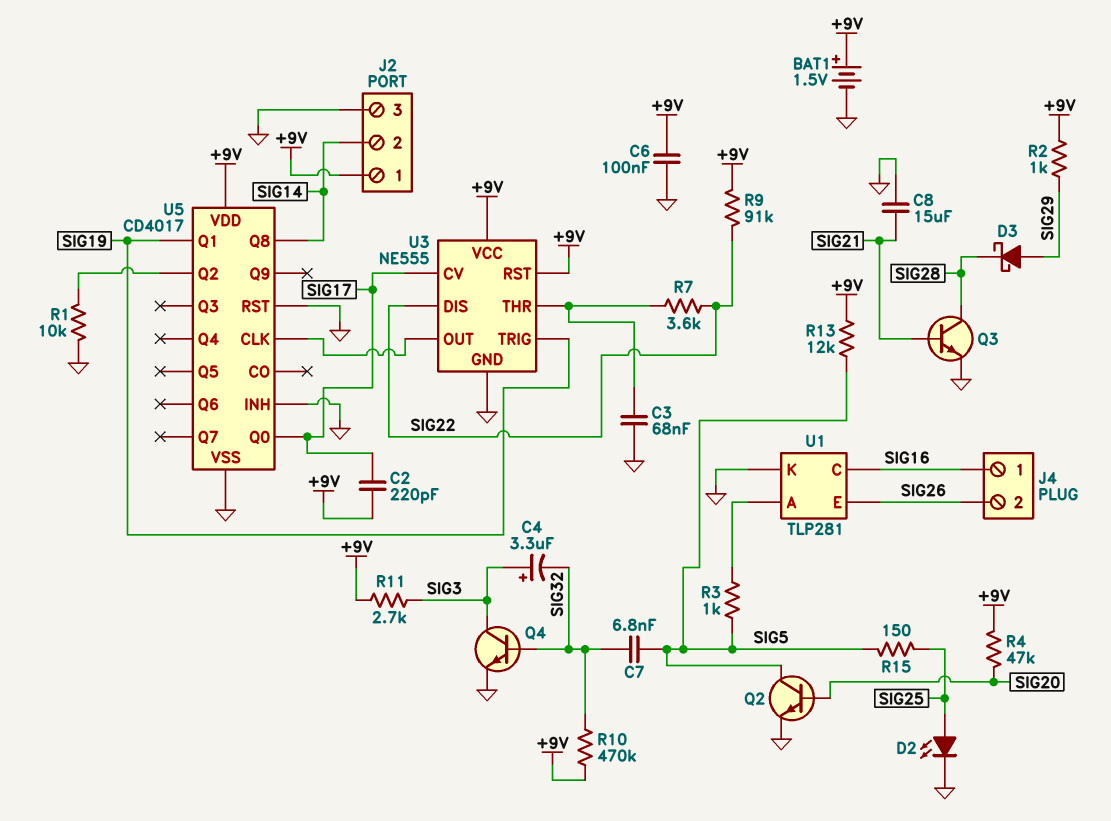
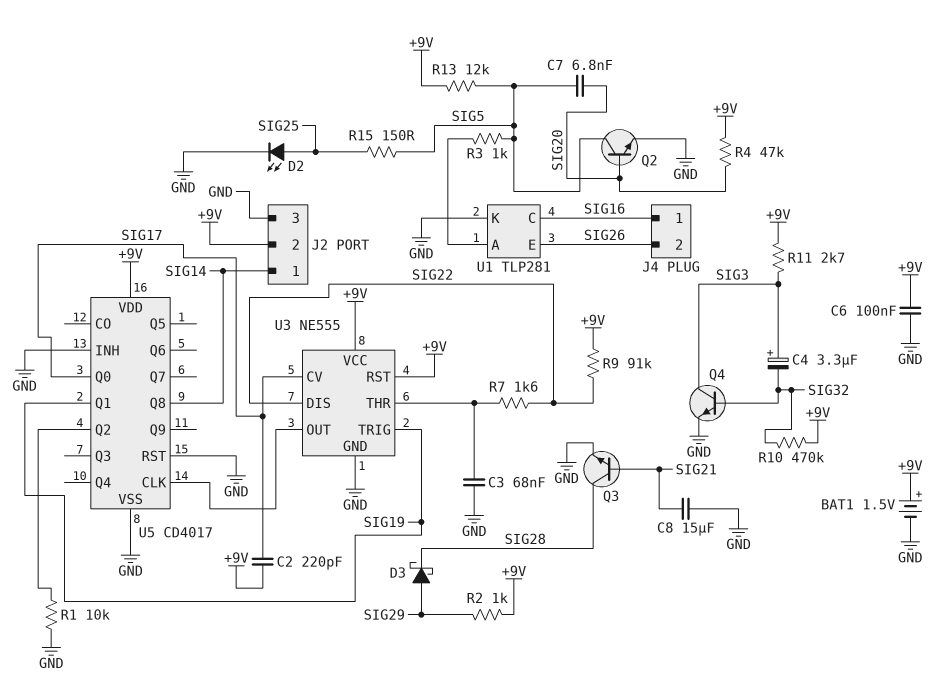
C7: 6.8nF (SIG5, SIG32) -> 6.8nF (SIG5, SIG20)
J2 pin 1: +9V -> SIG14
J2 pin 2: SIG14 -> +9V
R7: 3.6k (SIG22, U3/THR) -> 1.6k (SIG22, U3/THR)

